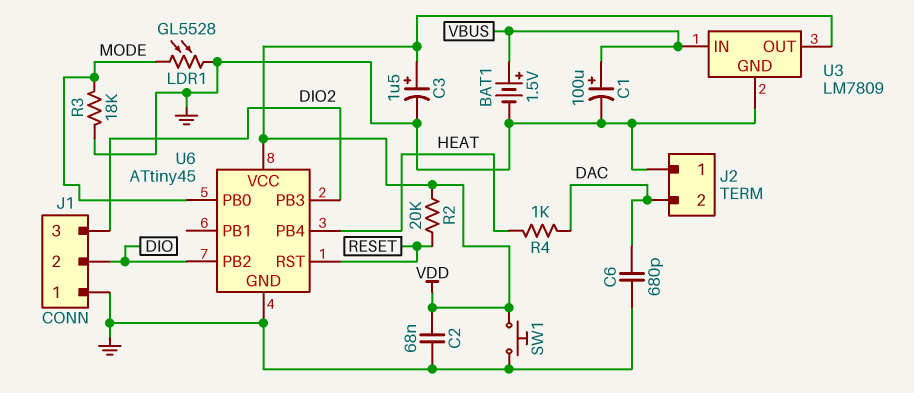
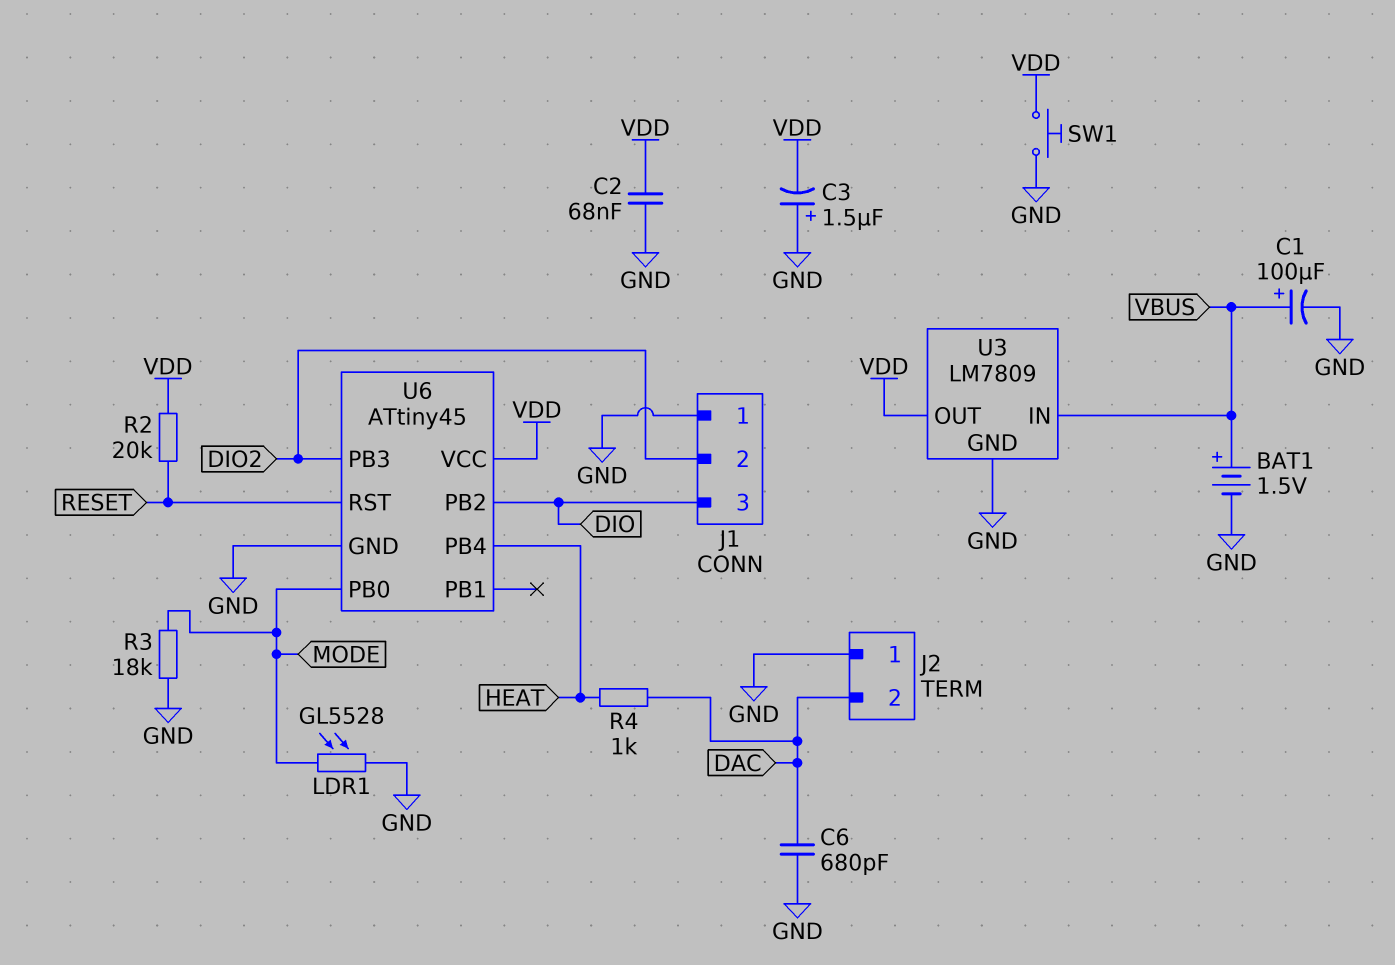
C3: 1.5uF (plus VDD, minus GND) -> 1.5uF (plus GND, minus VDD)
J1 pin 2: DIO -> DIO2
J1 pin 3: DIO2 -> DIO

